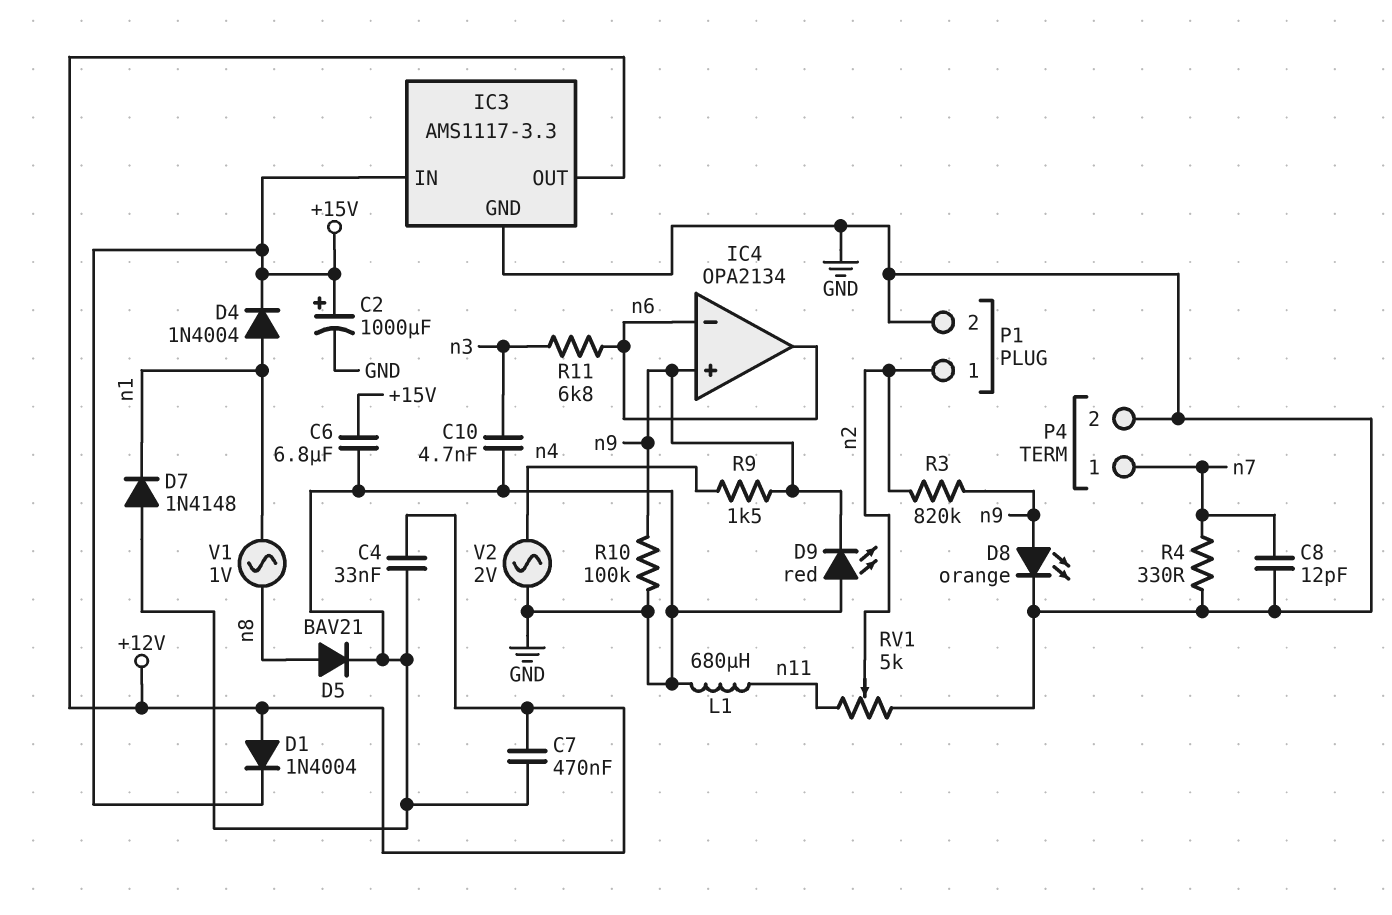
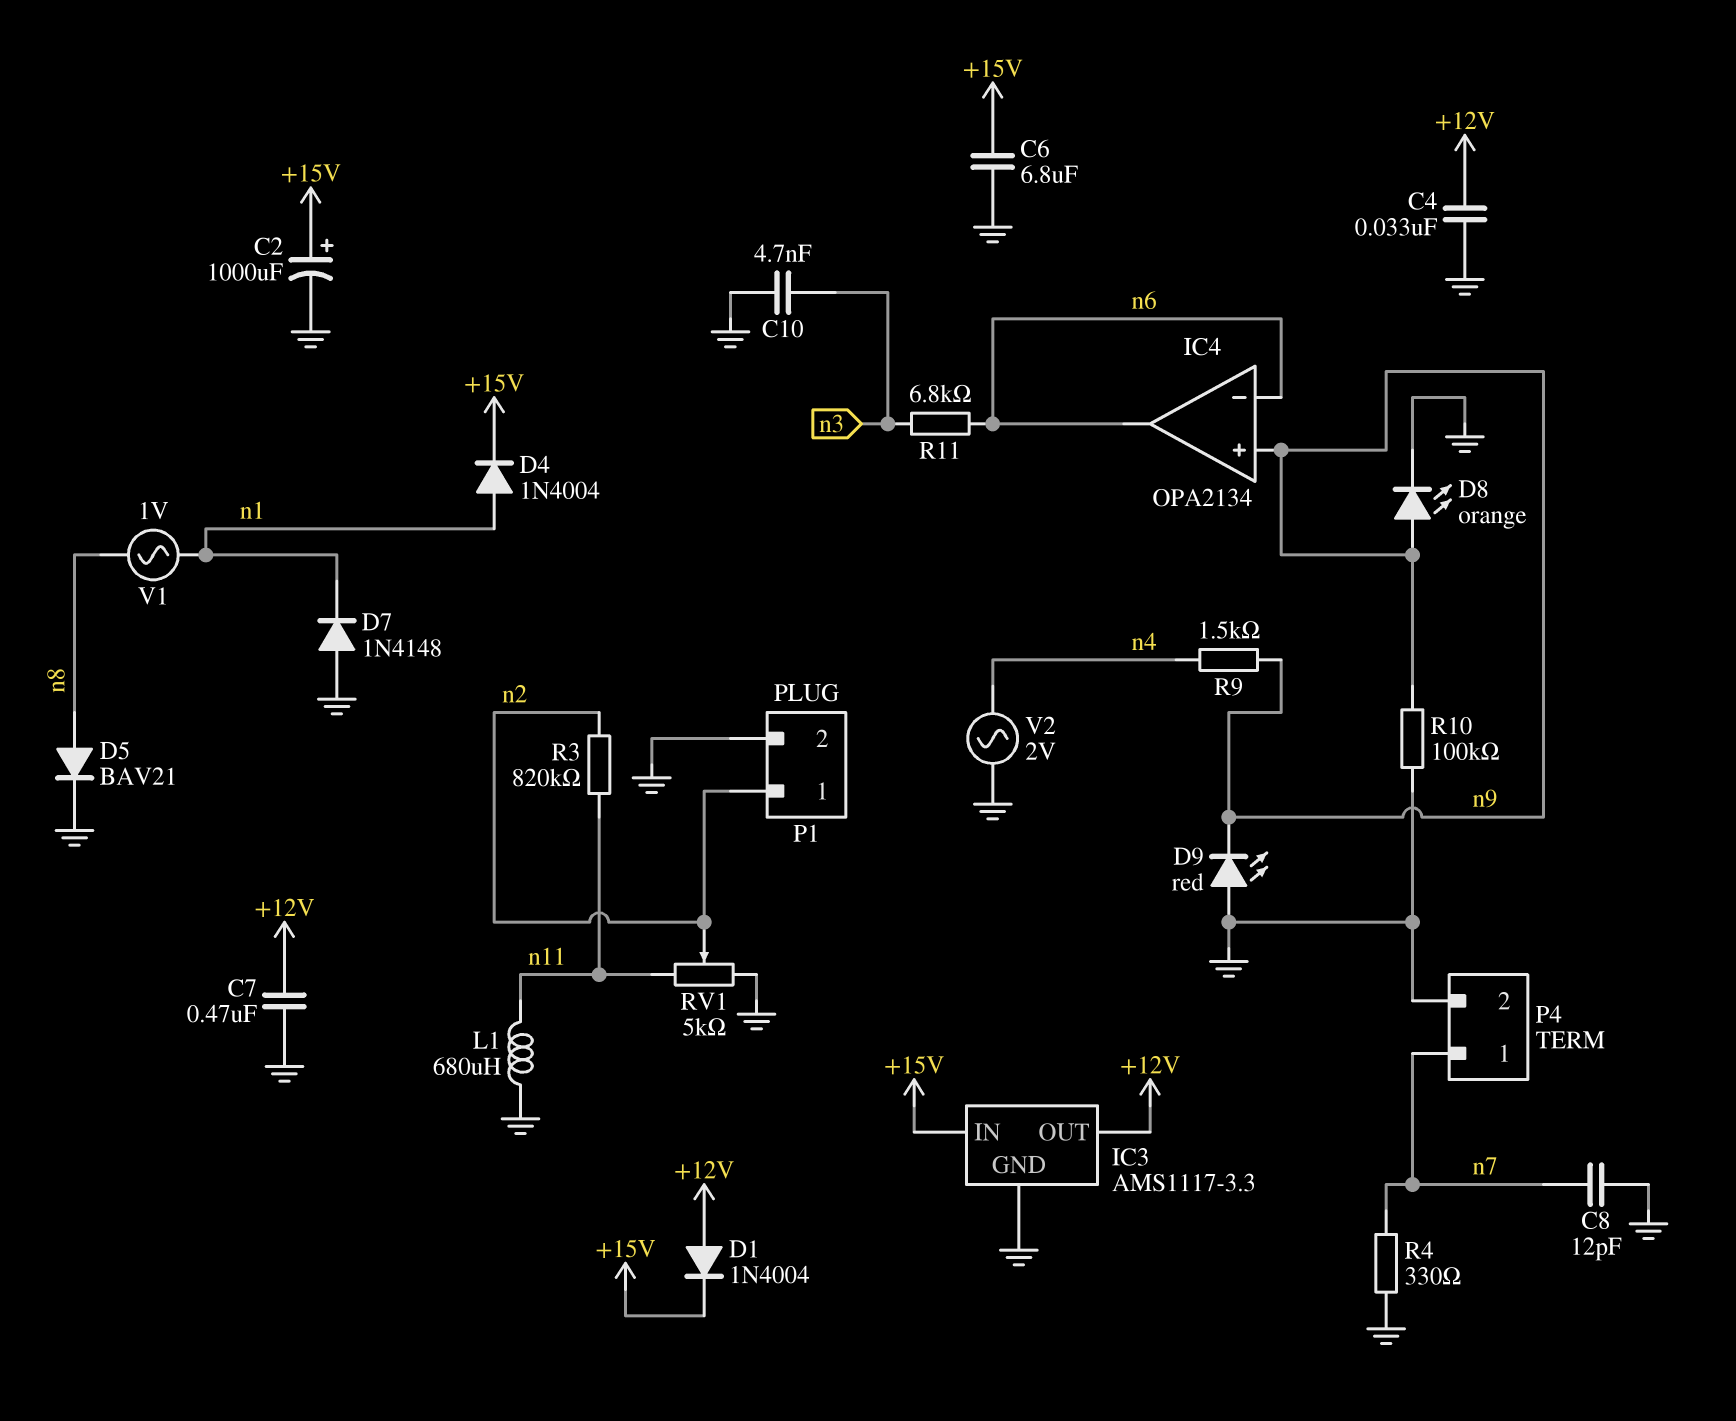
R3: 820k (n2, n9) -> 820k (n2, n11)

